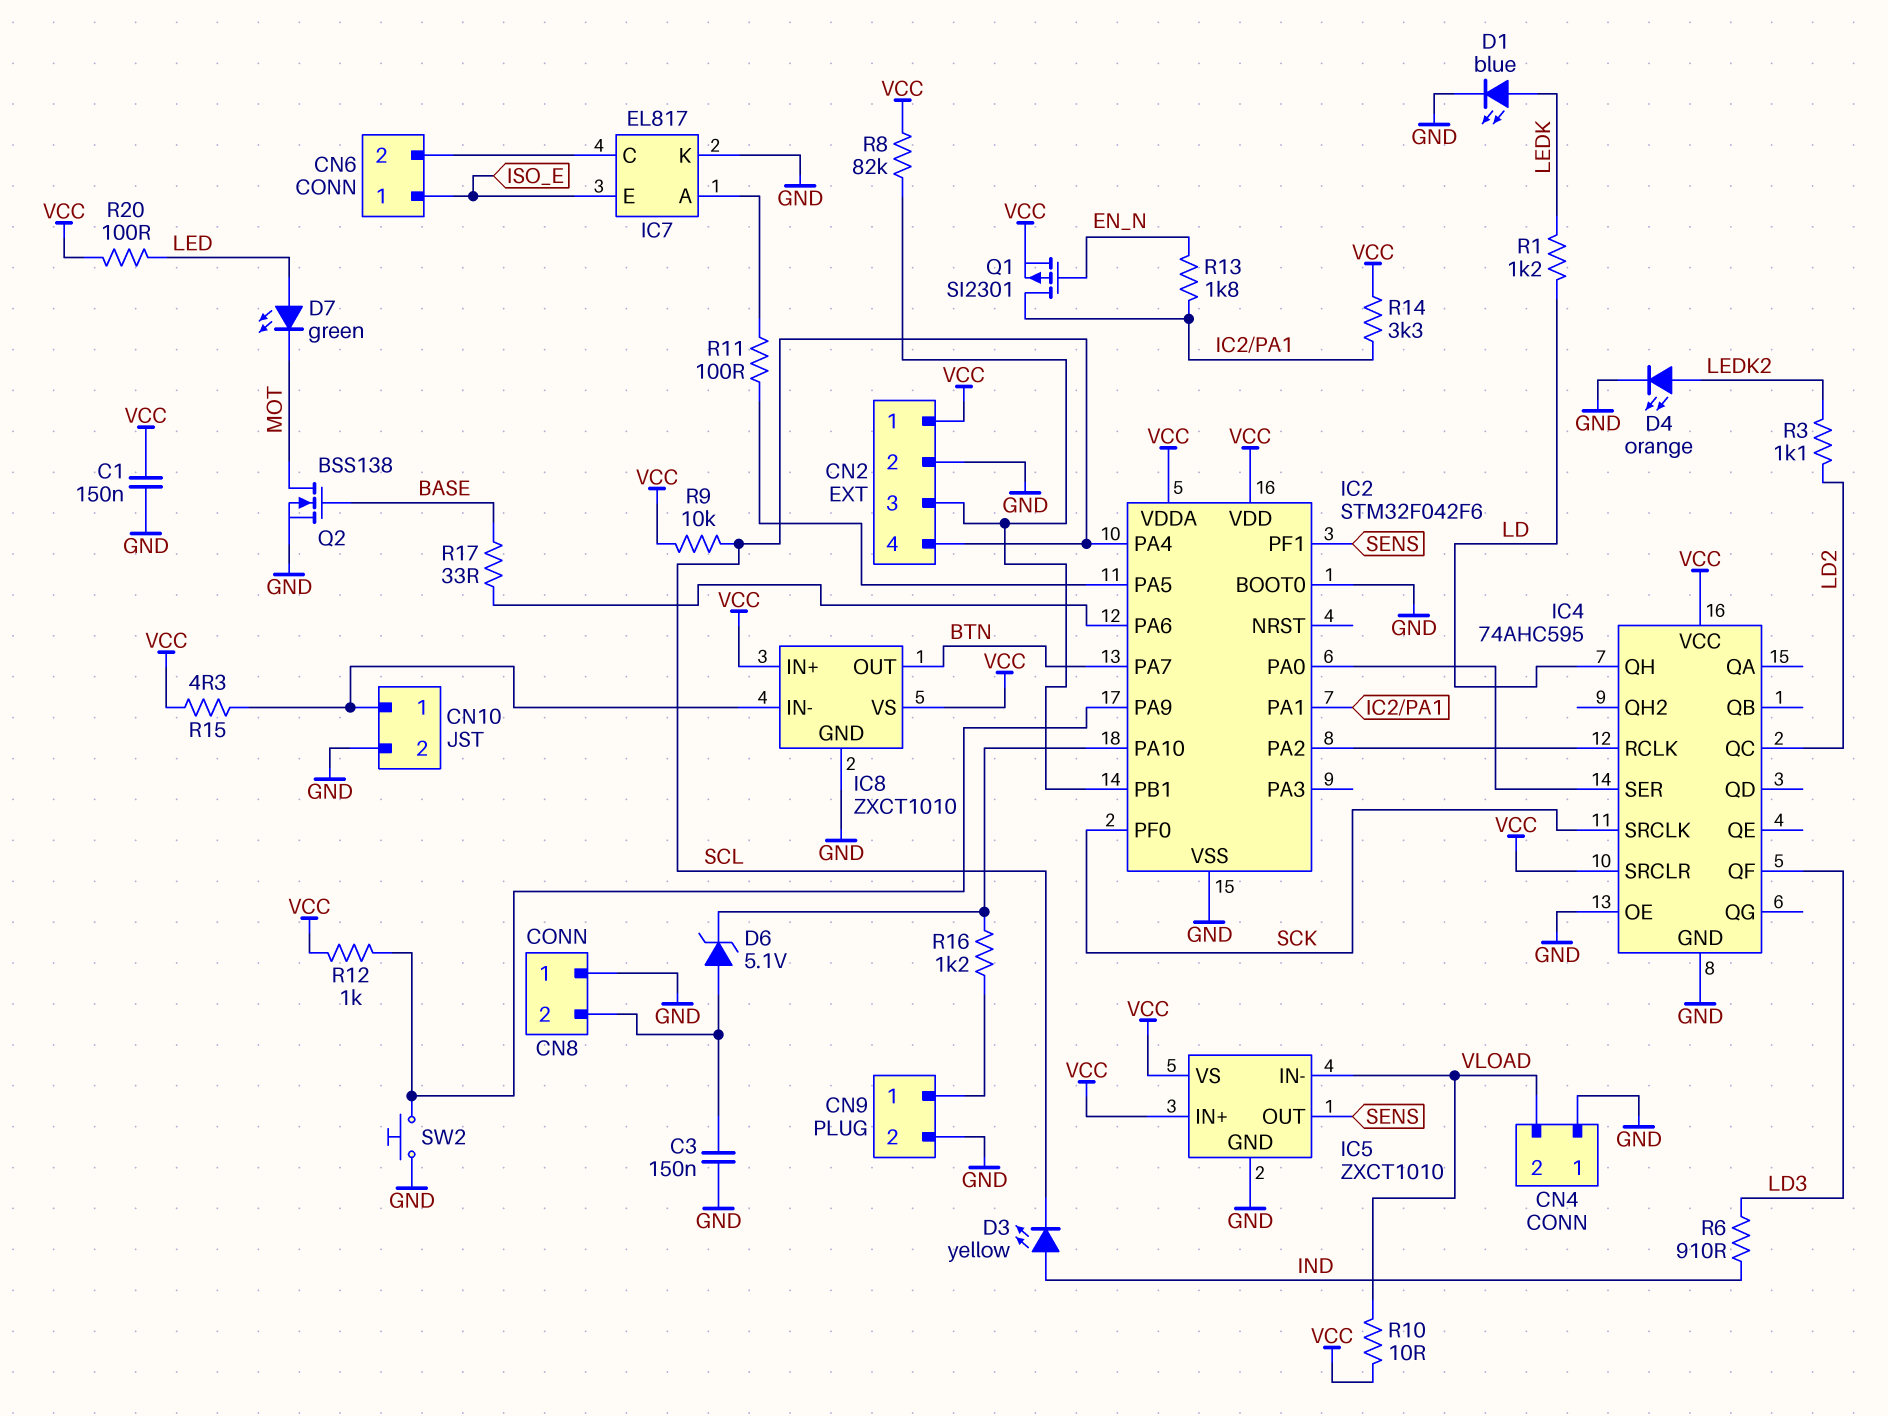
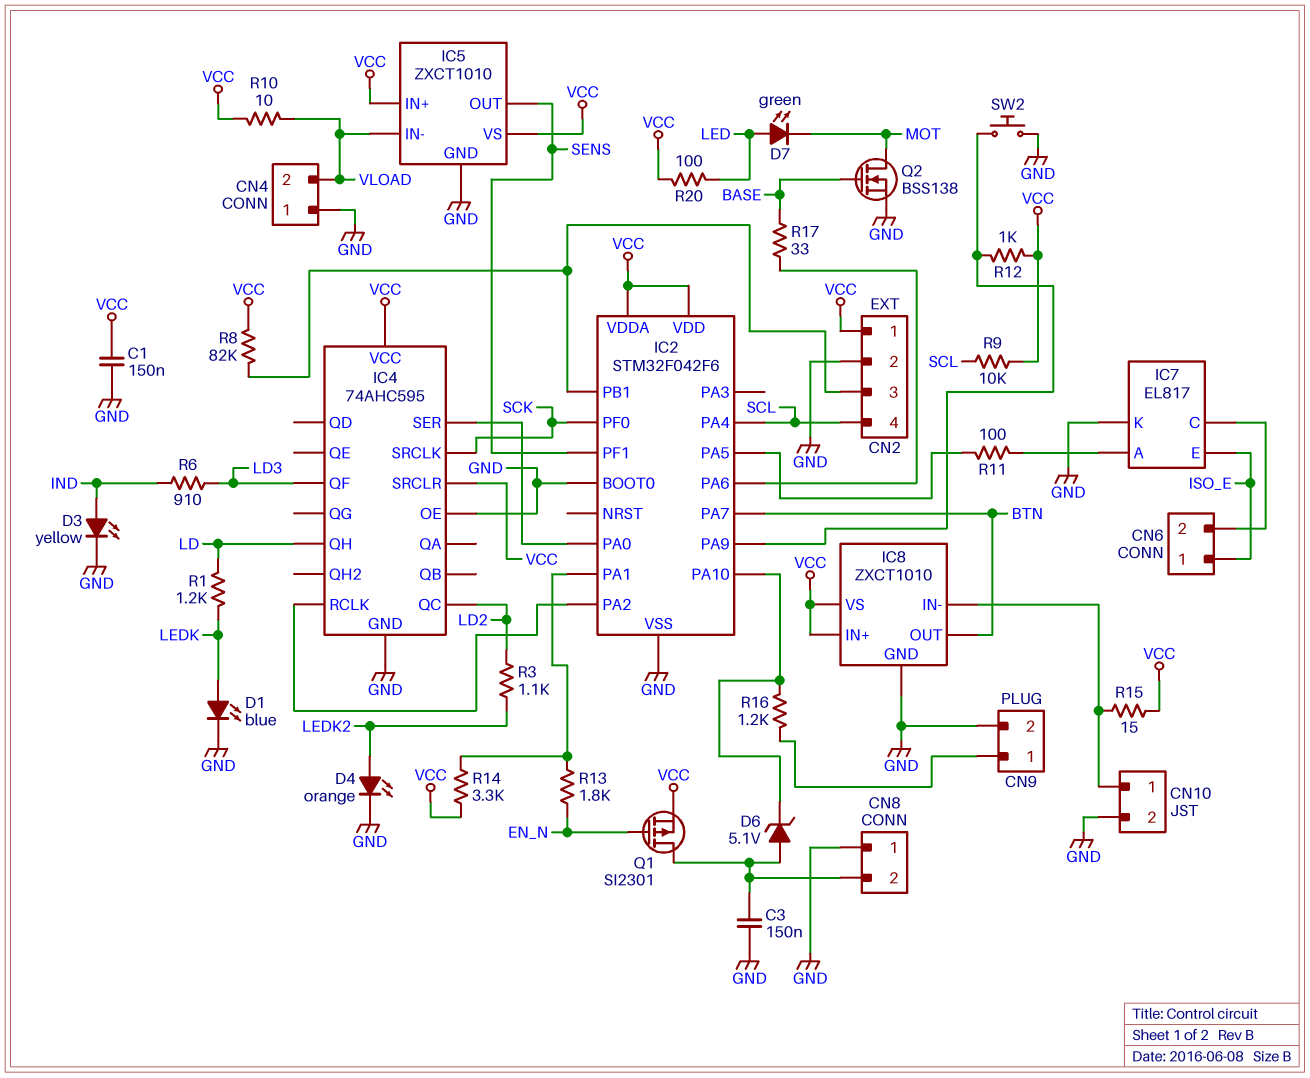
D3: LED yellow (A IND, K SCL) -> LED yellow (A IND, K GND)
Q1: PMOS SI2301 (G EN_N, D IC2/PA1, S VCC) -> PMOS SI2301 (G EN_N, D CN8/2, S VCC)
R15: 4.3 (CN10/1, VCC) -> 15 (CN10/1, VCC)

